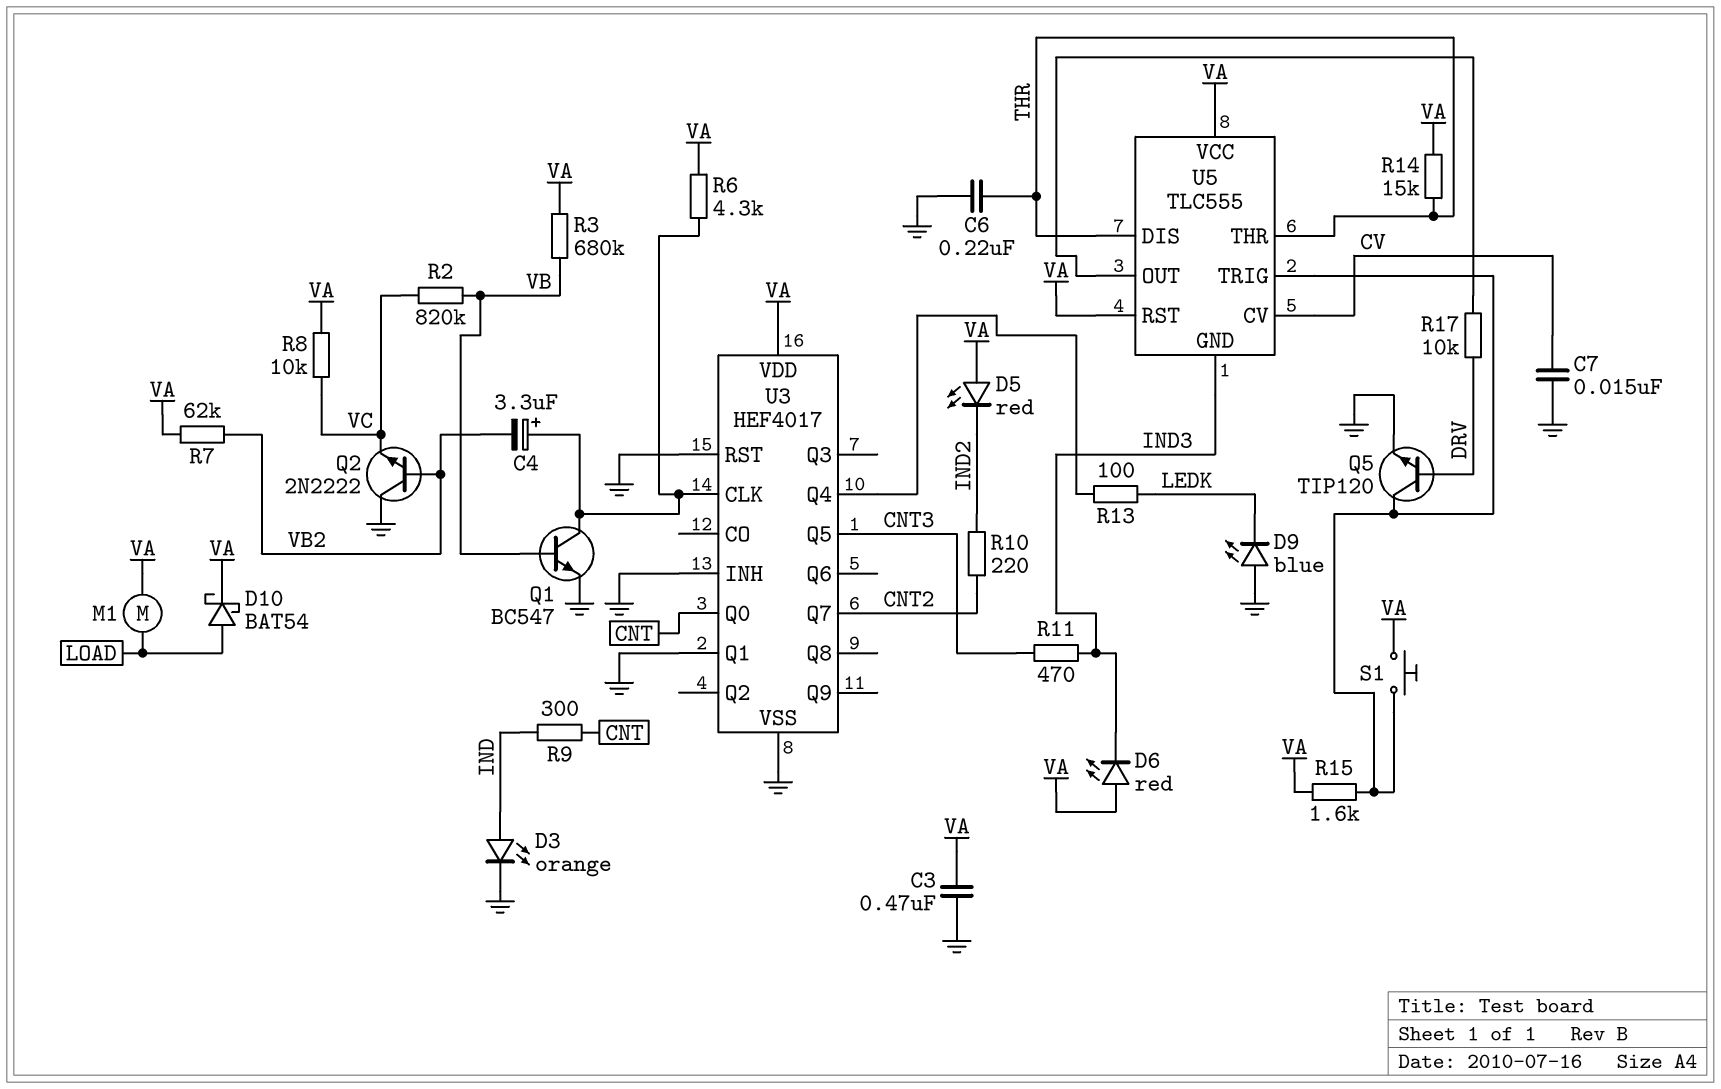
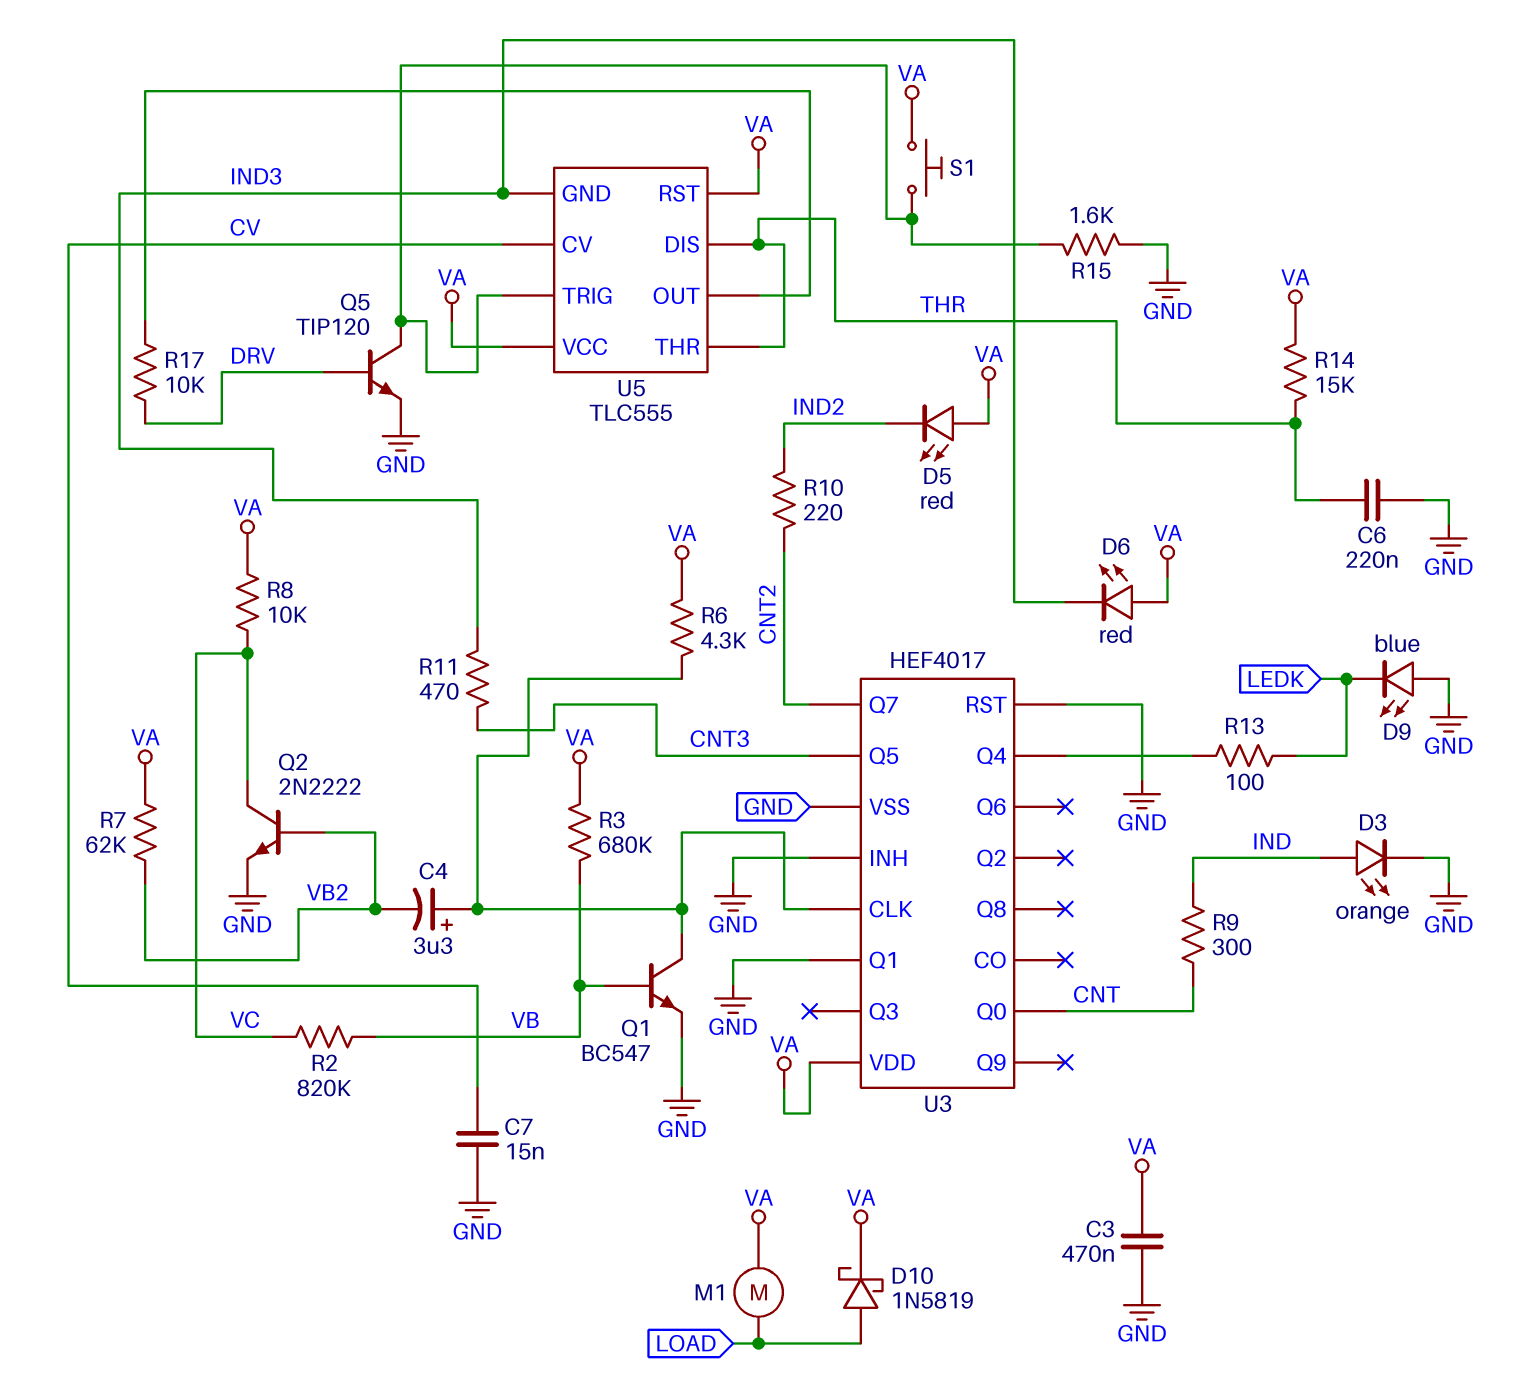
D10: schottky BAT54 (A LOAD, K VA) -> schottky 1N5819 (A LOAD, K VA)
Q2: NPN 2N2222 (B VB2, C GND, E VC) -> NPN 2N2222 (B VB2, C VC, E GND)
R15: 1.6k (U5/TRIG, VA) -> 1.6k (GND, U5/TRIG)

